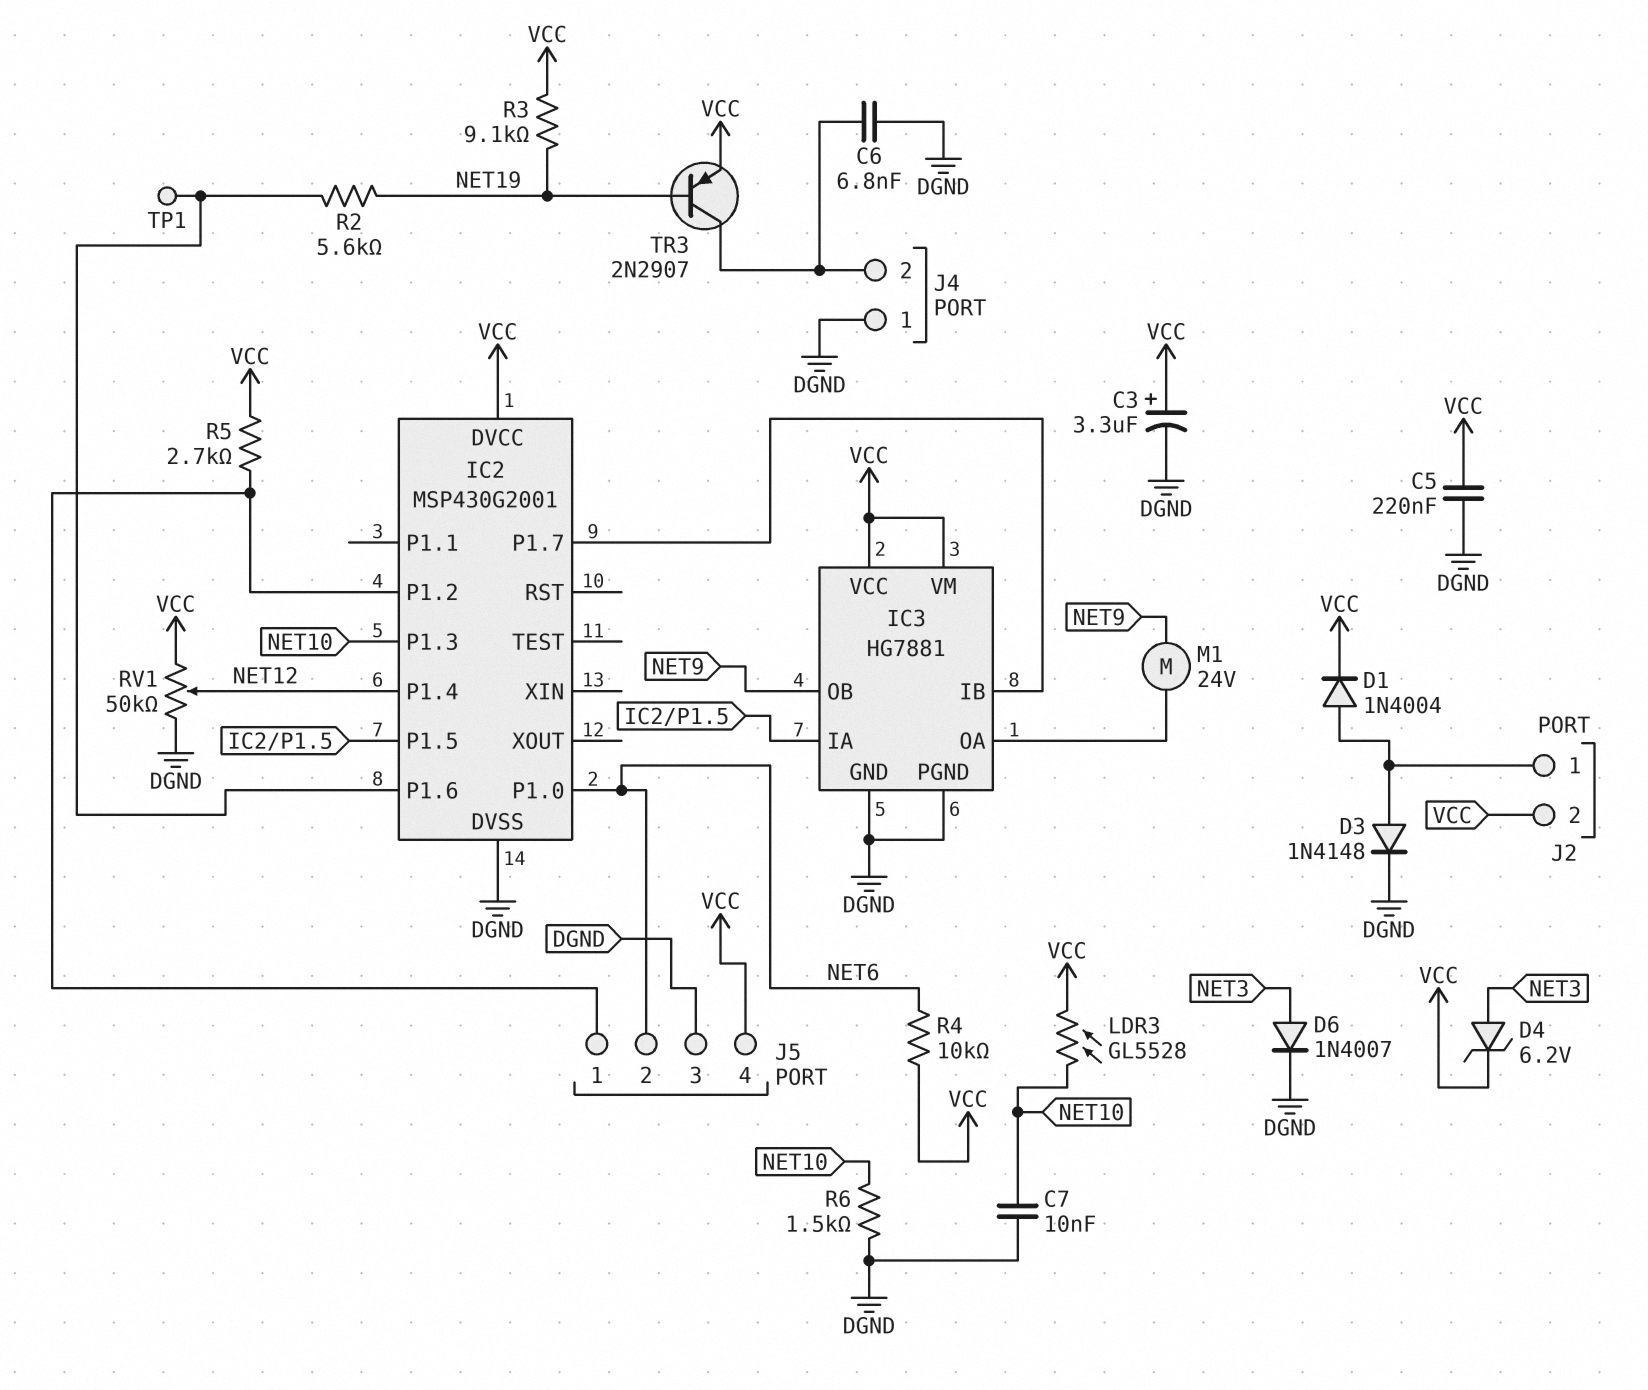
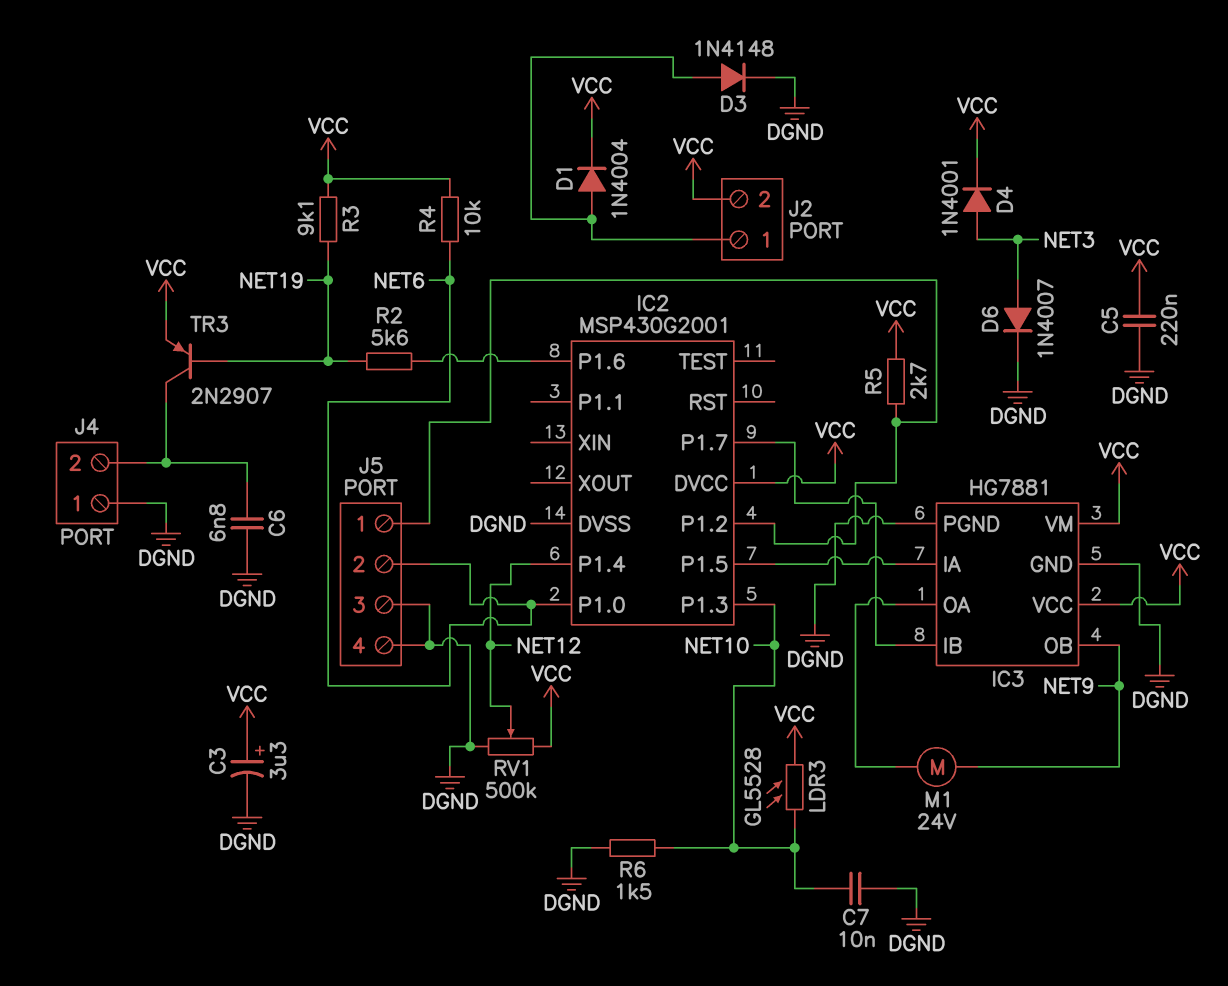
D4: zener 6.2V (A NET3, K VCC) -> diode 1N4001 (A NET3, K VCC)
J5 pin 4: VCC -> DGND
RV1: 50k (DGND, VCC, wiper NET12) -> 500k (DGND, VCC, wiper NET12)
TP1: test point (IC2/P1.6) -> none

